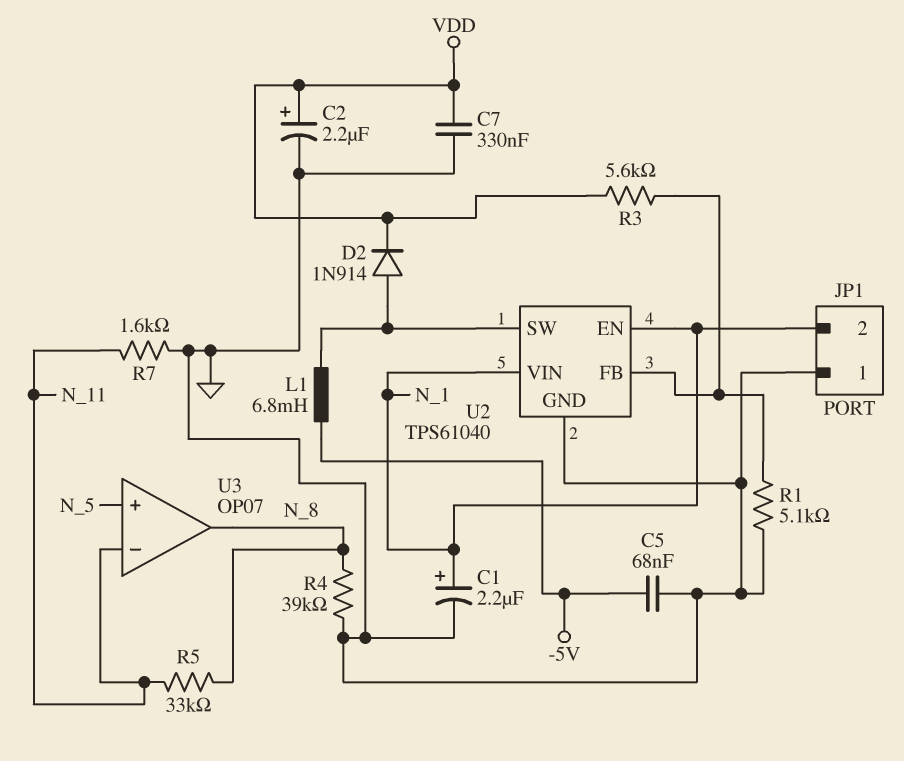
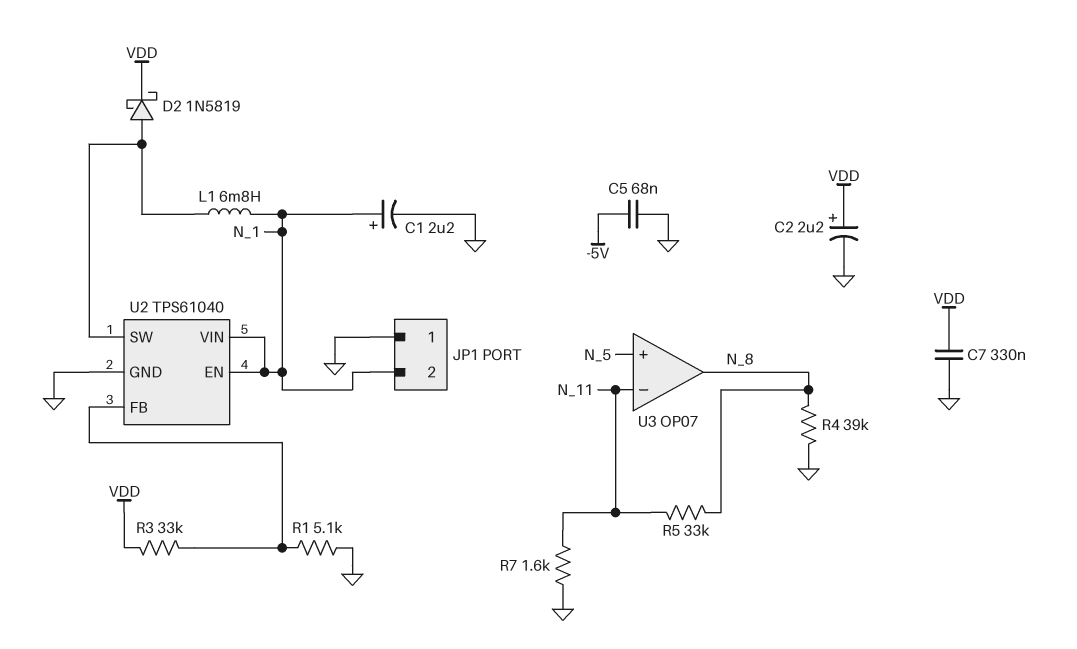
D2: diode 1N914 (A U2/SW, K VDD) -> schottky 1N5819 (A U2/SW, K VDD)
L1: 6.8mH (-5V, U2/SW) -> 6.8mH (N_1, U2/SW)
R3: 5.6k (U2/FB, VDD) -> 33k (U2/FB, VDD)

